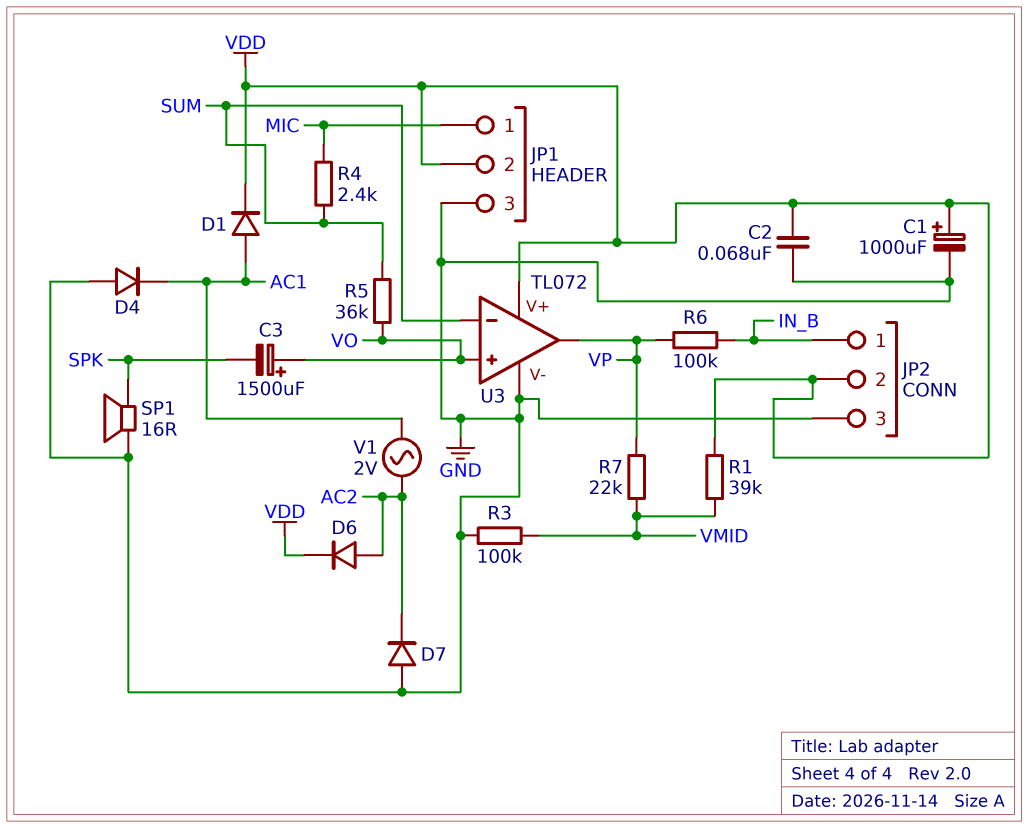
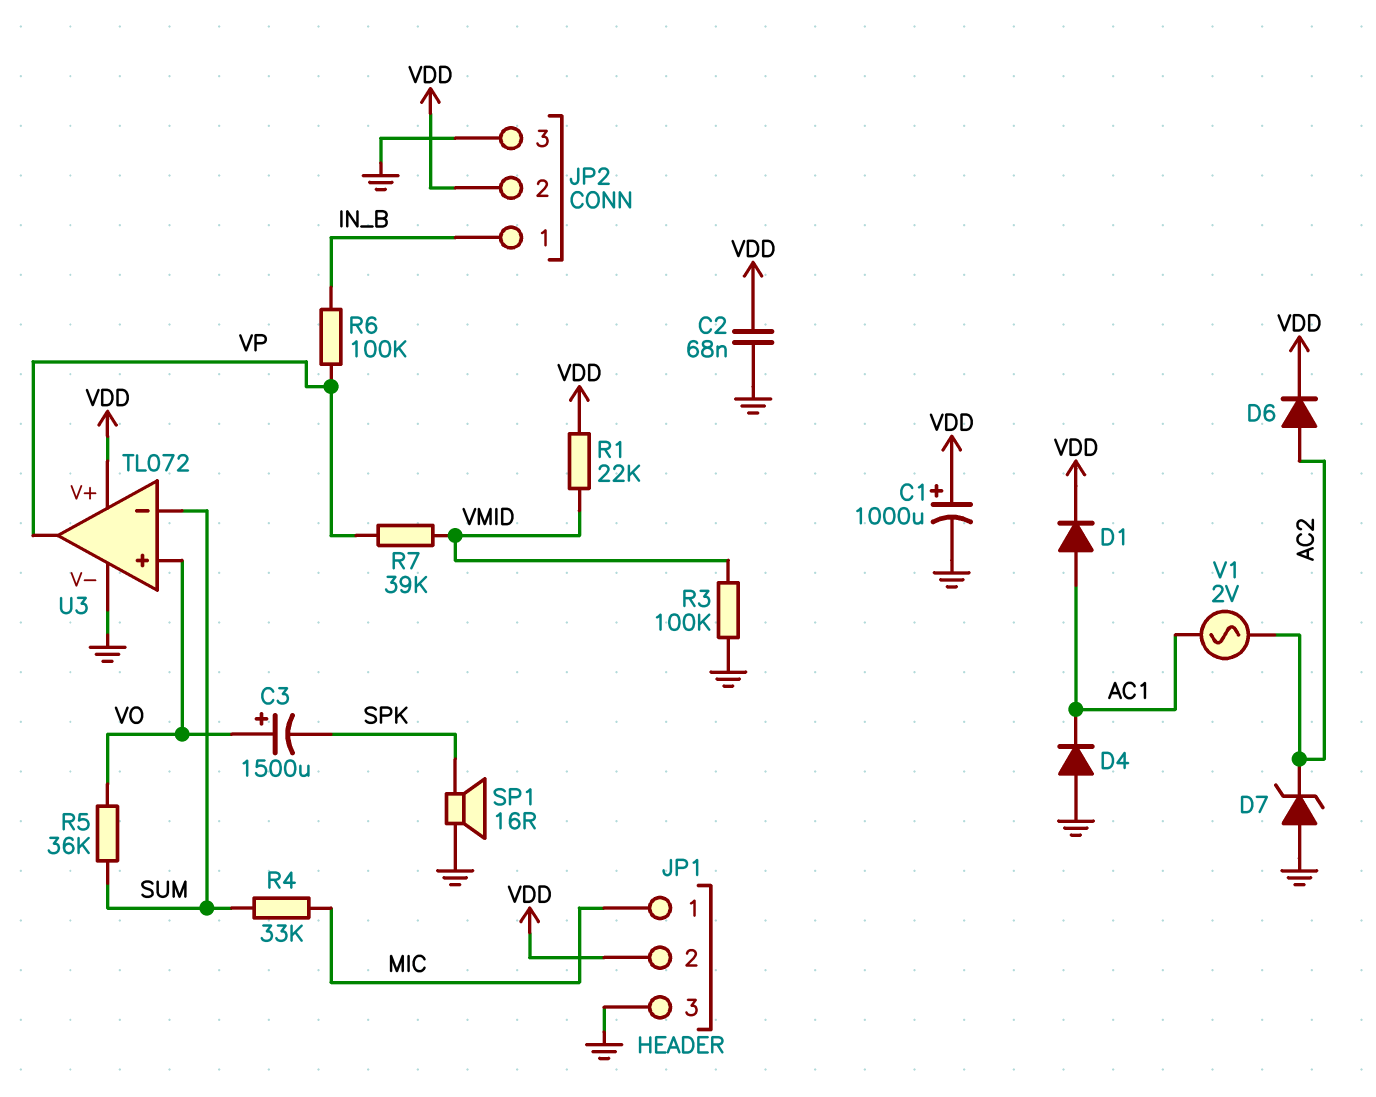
D7: diode (A GND, K AC2) -> zener (A GND, K AC2)
R1: 39k (VDD, VMID) -> 22k (VDD, VMID)
R4: 2.4k (MIC, SUM) -> 33k (MIC, SUM)
R7: 22k (VMID, VP) -> 39k (VMID, VP)

